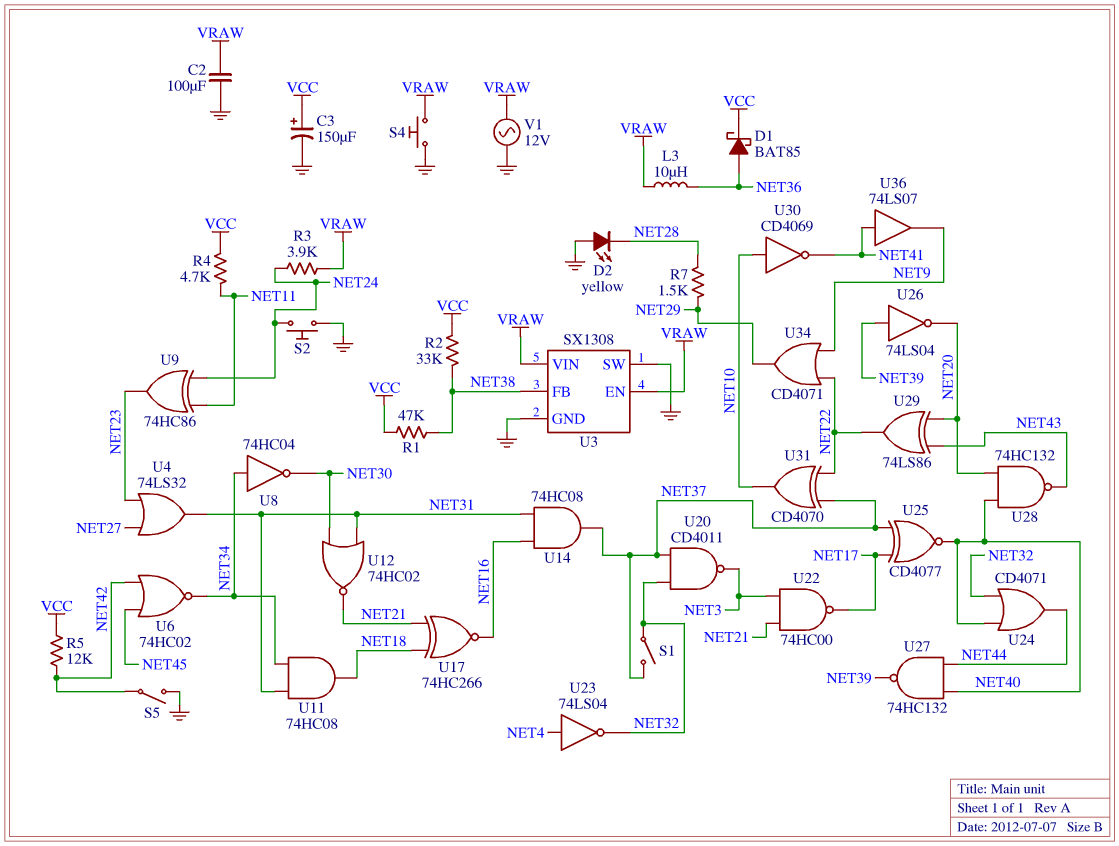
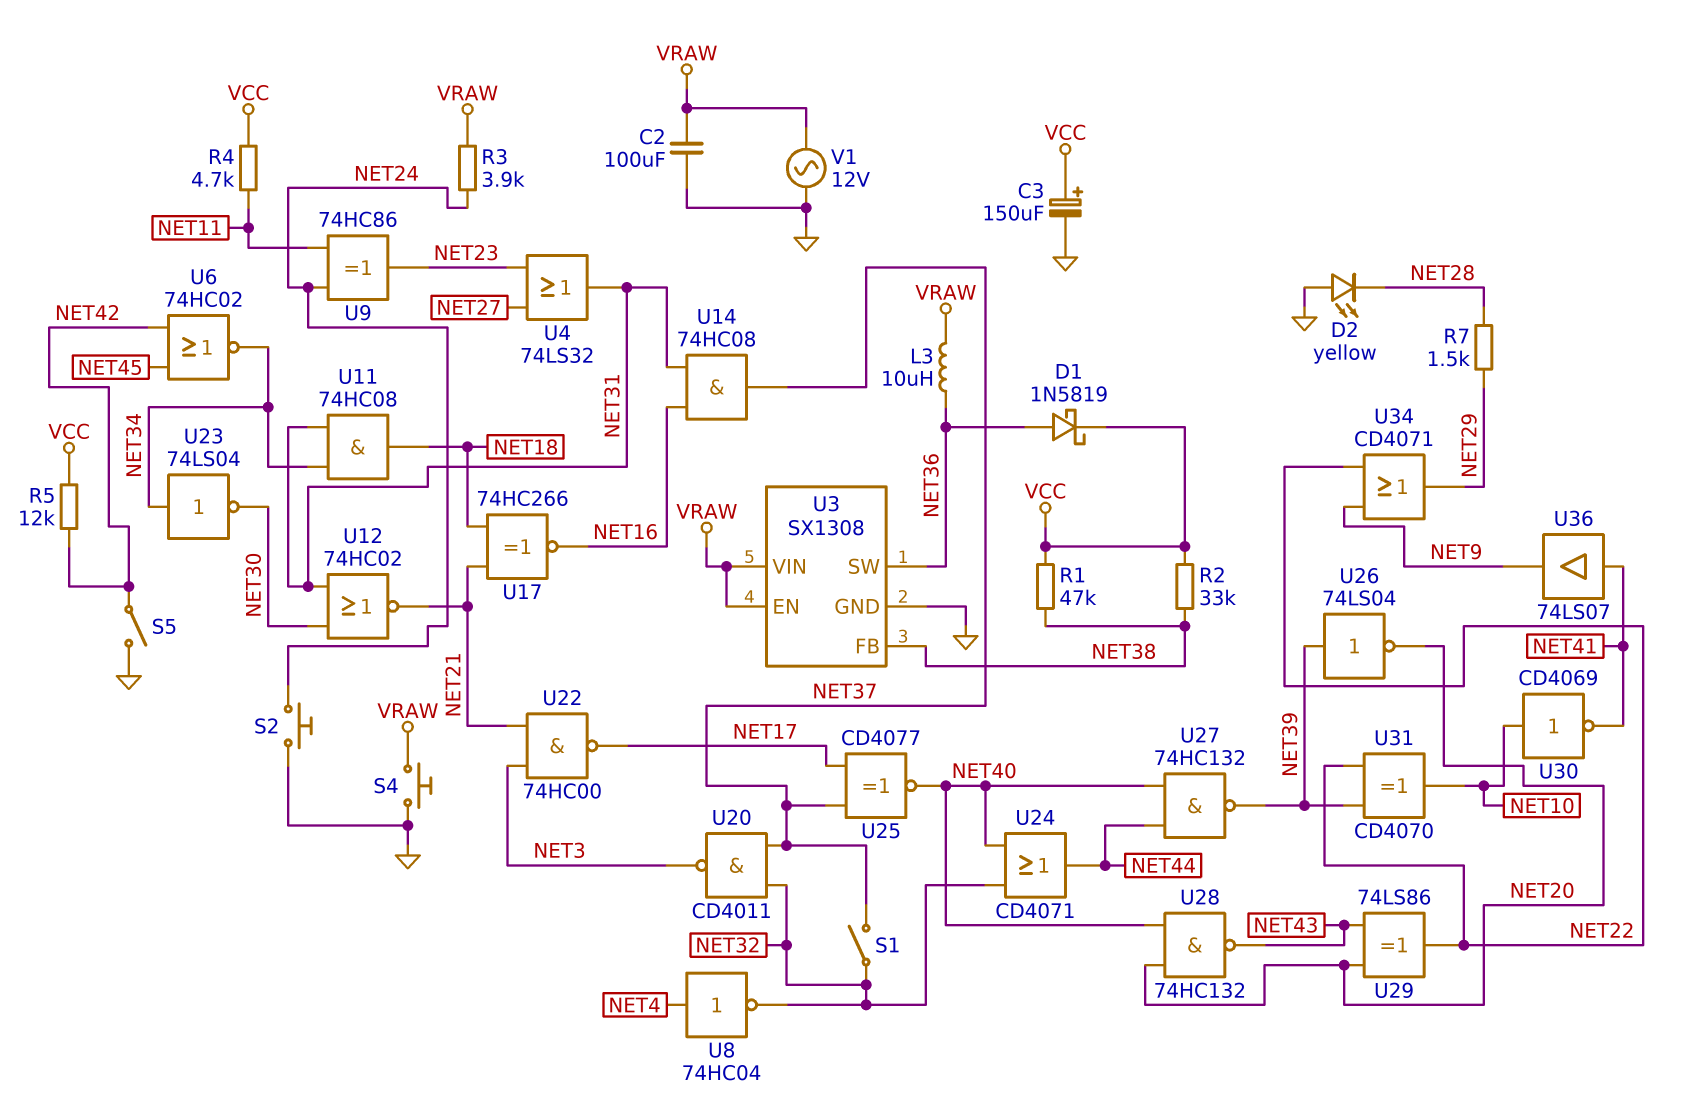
D1: schottky BAT85 (A NET36, K VCC) -> schottky 1N5819 (A NET36, K VCC)
U3 pin SW: GND -> NET36
U8: NOT 74HC04 (in NET34, out NET30) -> NOT 74HC04 (in NET4, out NET32)
U23: NOT 74LS04 (in NET4, out NET32) -> NOT 74LS04 (in NET34, out NET30)
U31: XOR CD4070 (in NET22, in NET37, out NET10) -> XOR CD4070 (in NET22, in NET39, out NET10)

